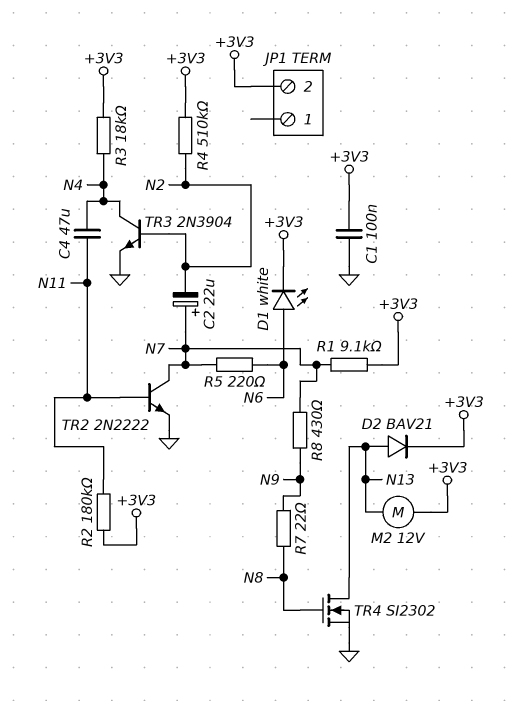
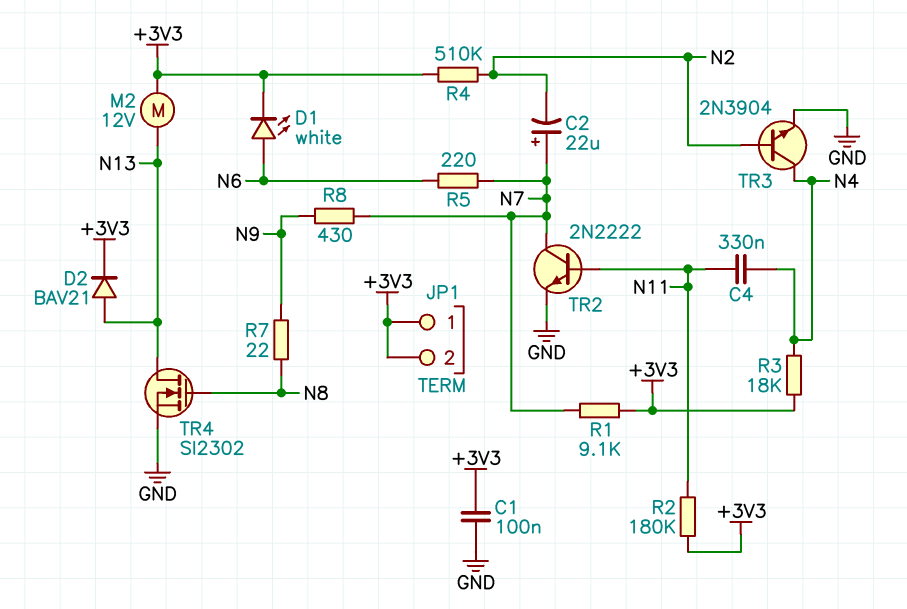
C4: 47uF (N4, N11) -> 330nF (N4, N11)
JP1 pin 1: none -> +3V3

